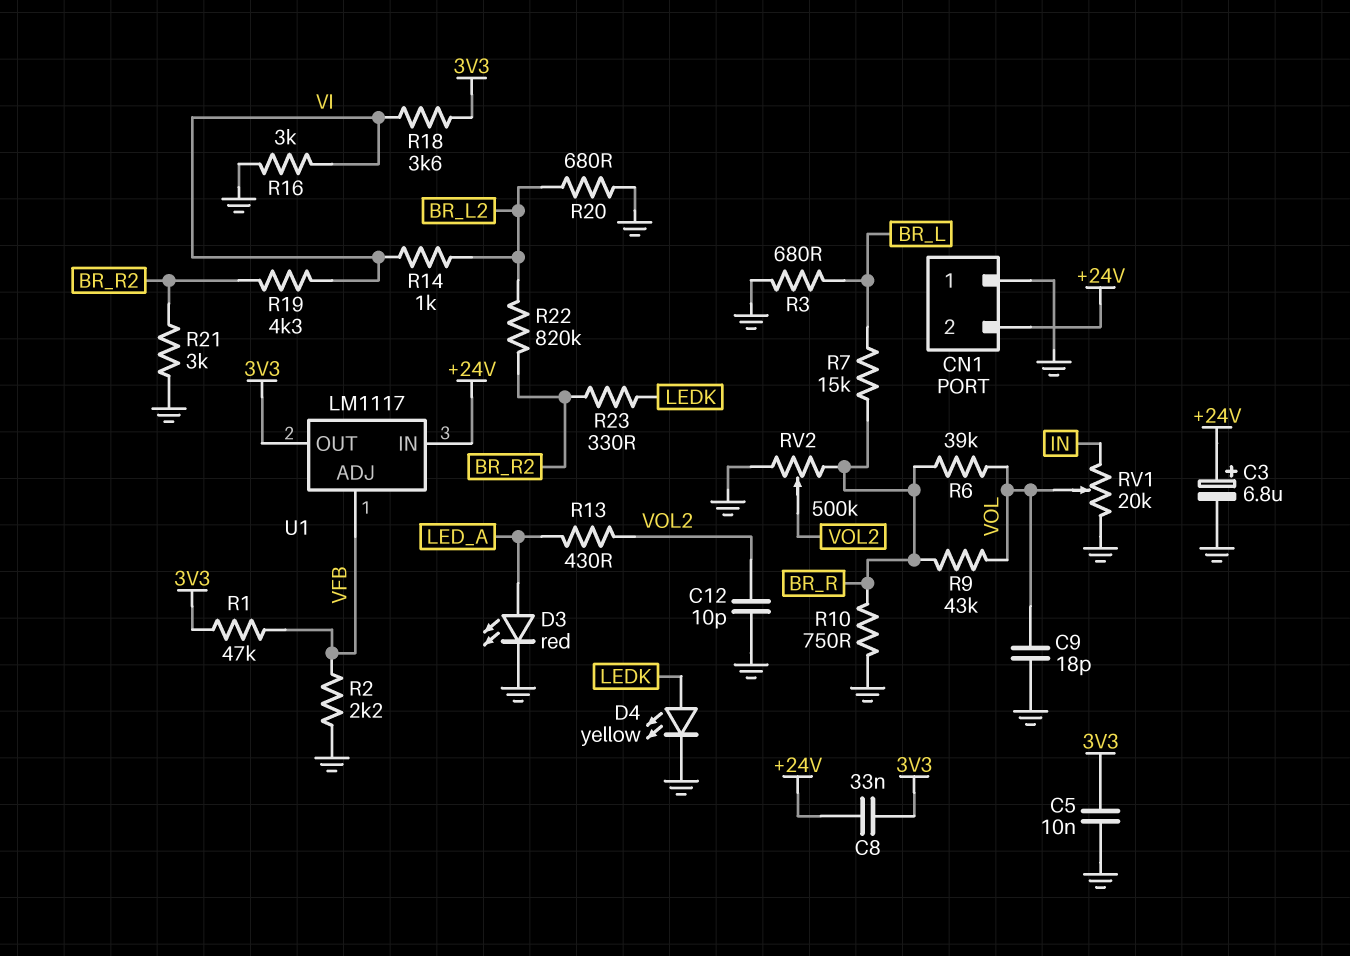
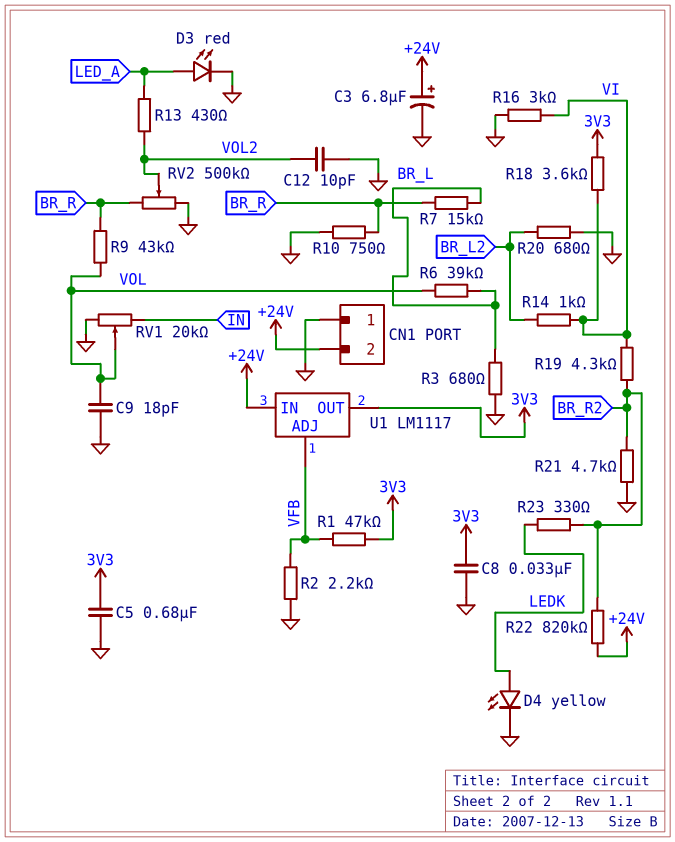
C5: 10nF (3V3, GND) -> 680nF (3V3, GND)
C8: 33nF (+24V, 3V3) -> 33nF (3V3, GND)
R6: 39k (BR_R, VOL) -> 39k (BR_L, VOL)
R21: 3k (BR_R2, GND) -> 4.7k (BR_R2, GND)
R22: 820k (BR_L2, BR_R2) -> 820k (+24V, BR_R2)

